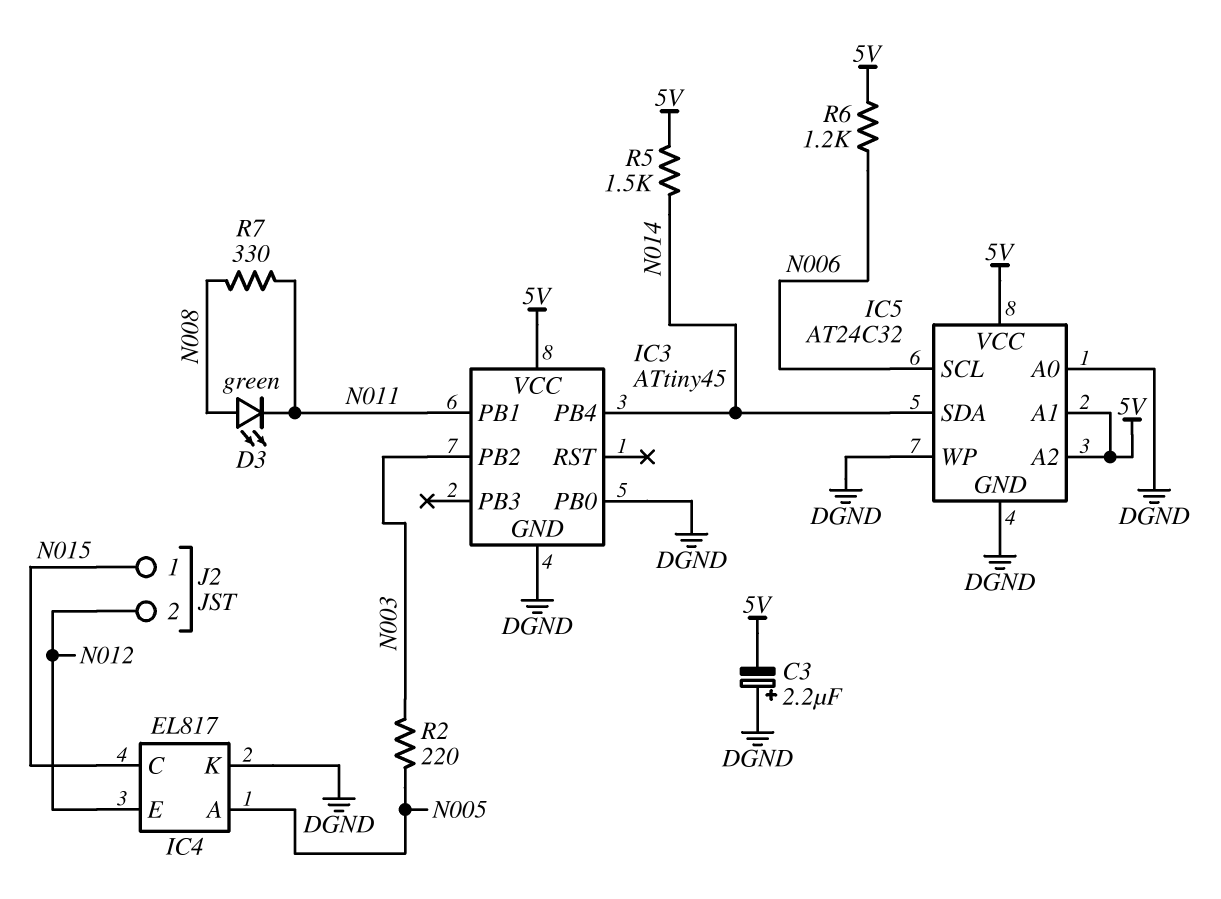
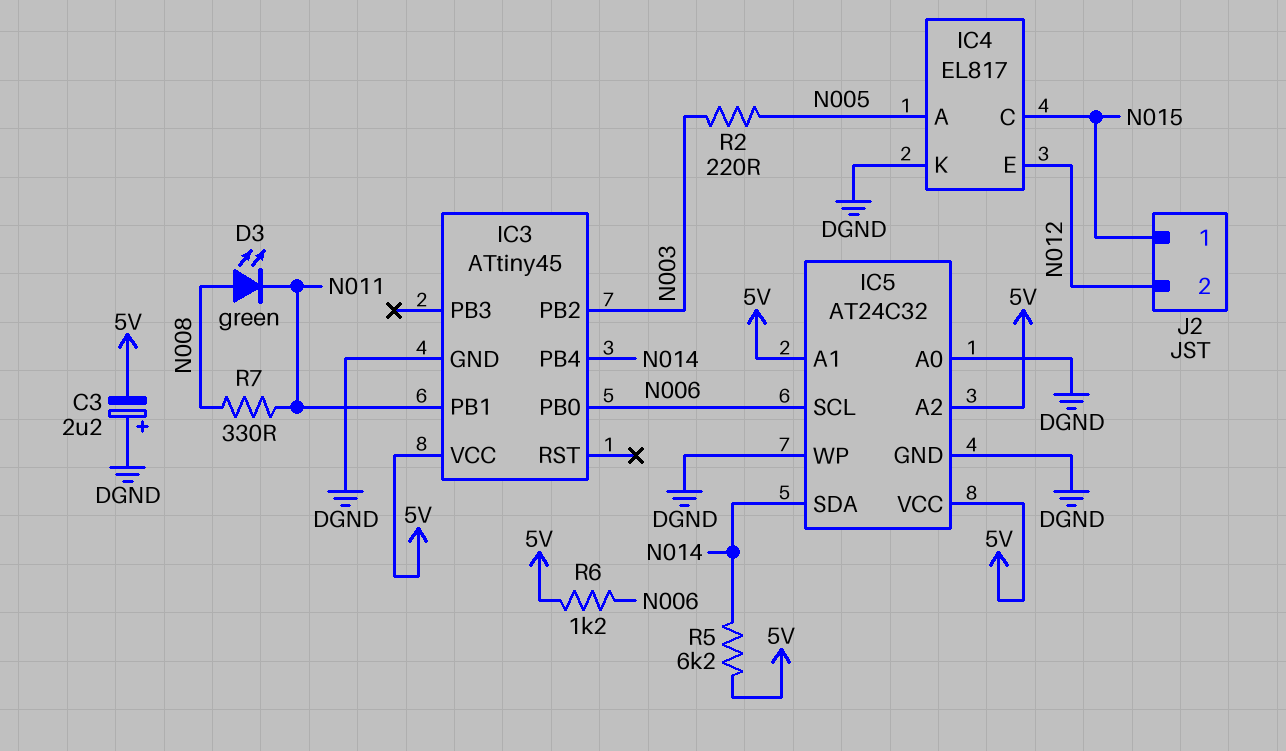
IC3 pin PB0: DGND -> N006
R5: 1.5k (5V, N014) -> 6.2k (5V, N014)

